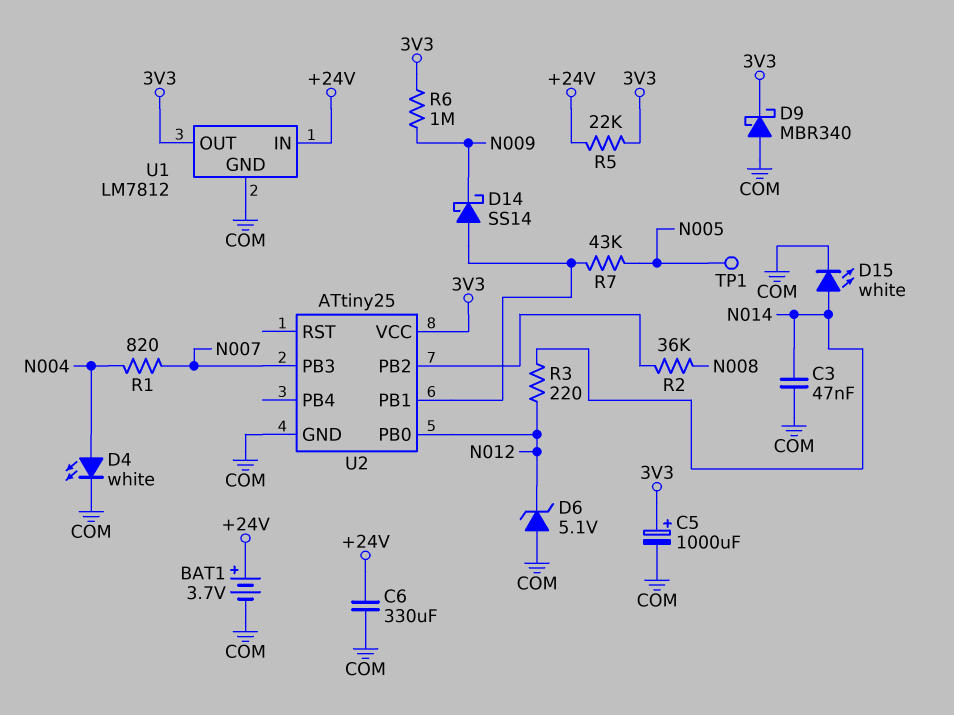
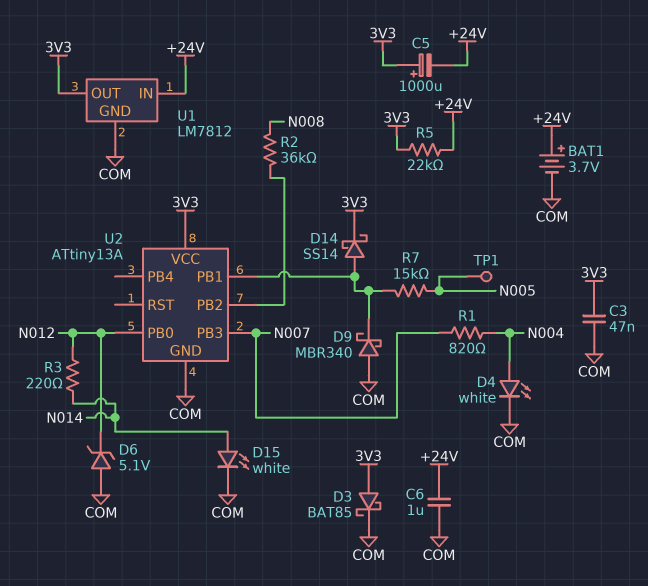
C3: 47nF (COM, N014) -> 47nF (3V3, COM)
C5: 1000uF (plus 3V3, minus COM) -> 1000uF (plus 3V3, minus +24V)
C6: 330uF (+24V, COM) -> 1uF (+24V, COM)
D3: none -> schottky BAT85 (A 3V3, K COM)
D9: schottky MBR340 (A COM, K 3V3) -> schottky MBR340 (A COM, K U2/PB1)
D14: schottky SS14 (A U2/PB1, K N009) -> schottky SS14 (A U2/PB1, K 3V3)
R6: 1M (3V3, N009) -> none
R7: 43k (N005, U2/PB1) -> 15k (N005, U2/PB1)
U2: ATtiny25 -> ATtiny13A

